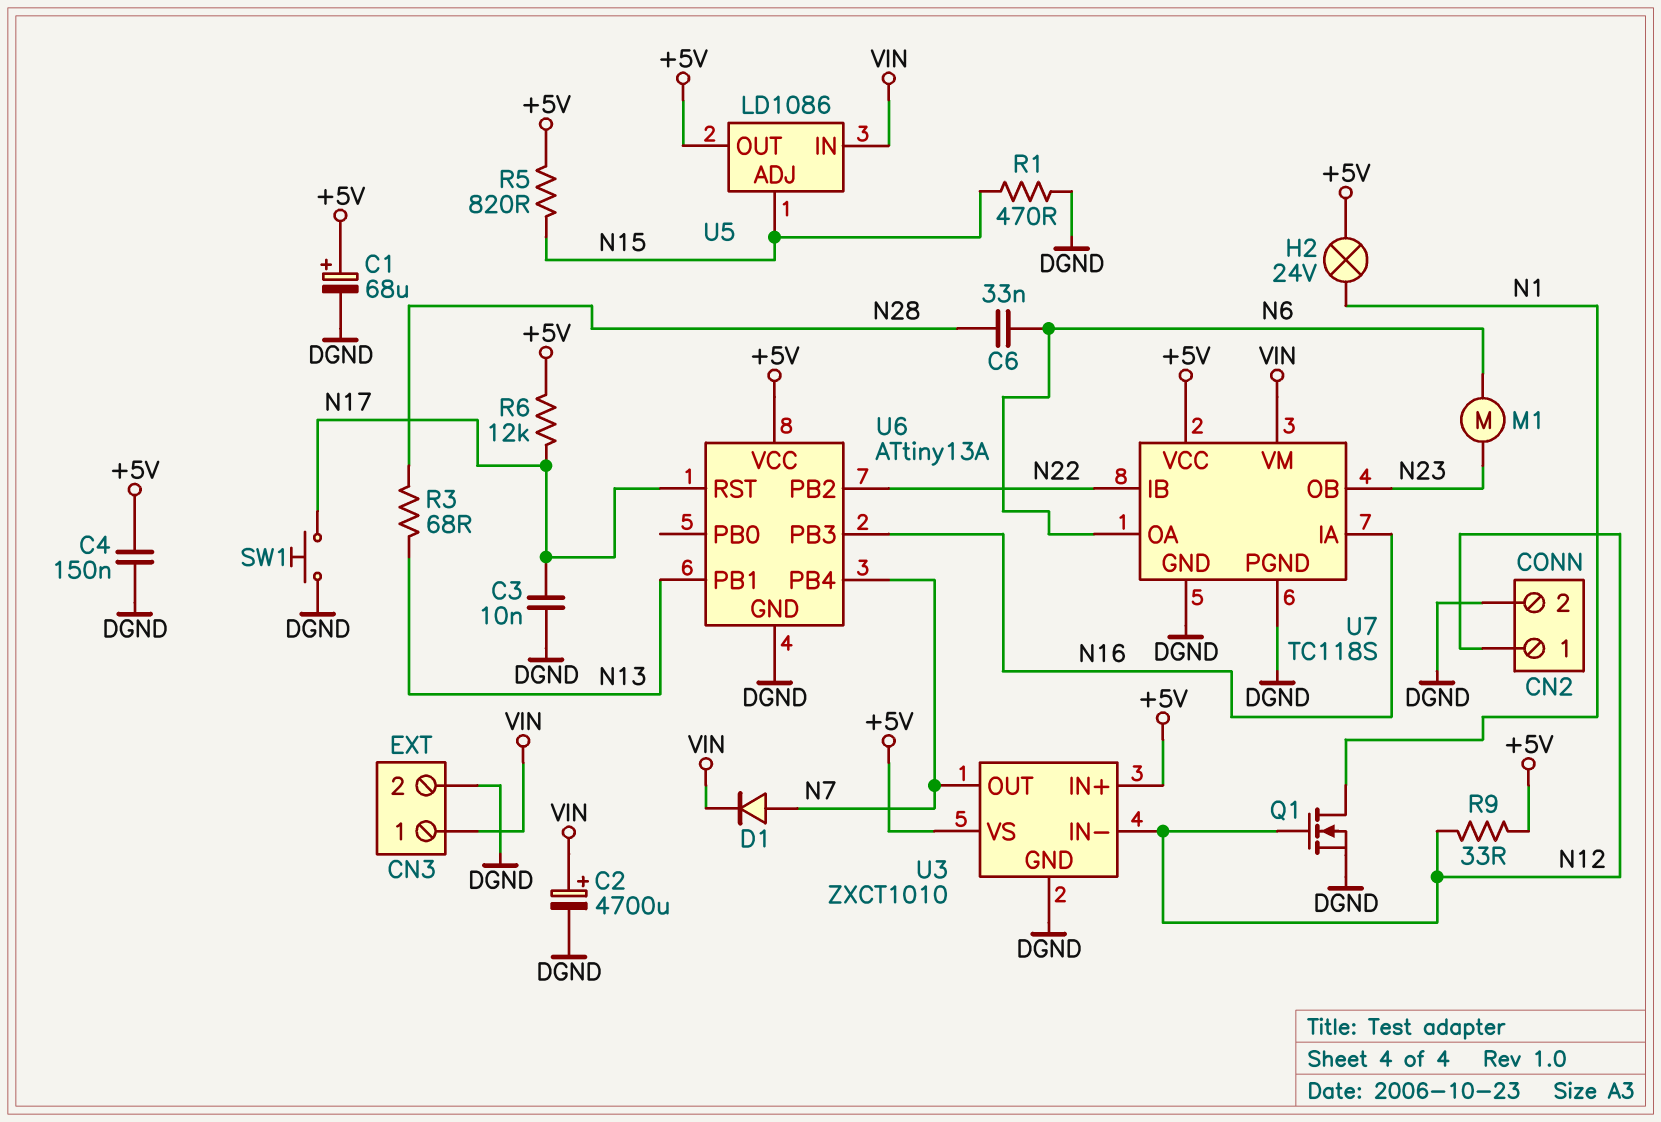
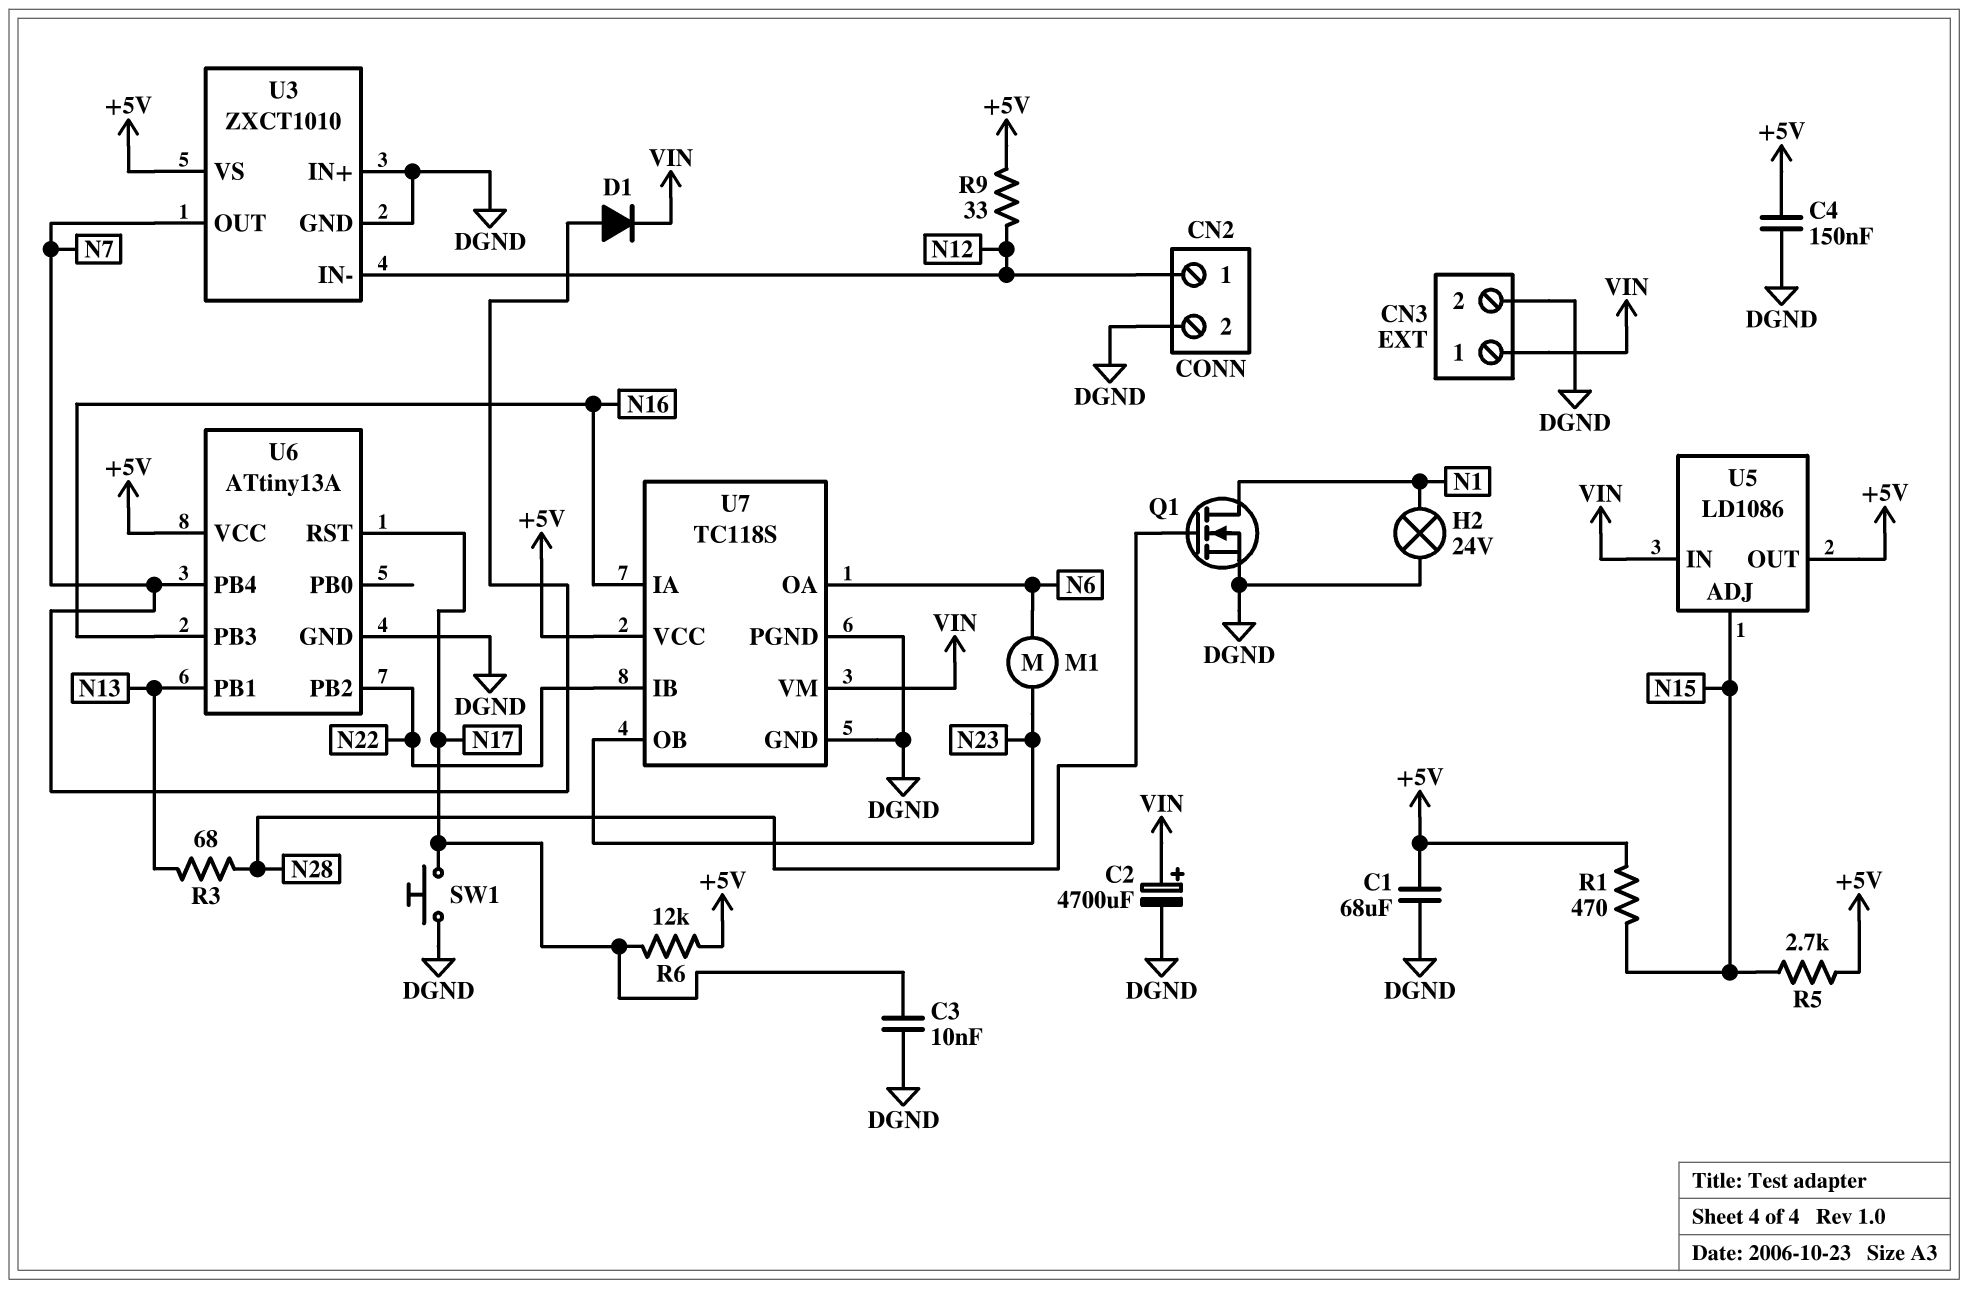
C1: 68uF (plus +5V, minus DGND) -> 68uF (+5V, DGND)
C6: 33nF (N6, N28) -> none
H2: lamp 24V (+5V, N1) -> lamp 24V (DGND, N1)
Q1: NMOS (G N12, D N1, S DGND) -> NMOS (G N28, D N1, S DGND)
R1: 470 (DGND, N15) -> 470 (+5V, N15)
R5: 820 (+5V, N15) -> 2.7k (+5V, N15)
U3 pin IN+: +5V -> DGND

